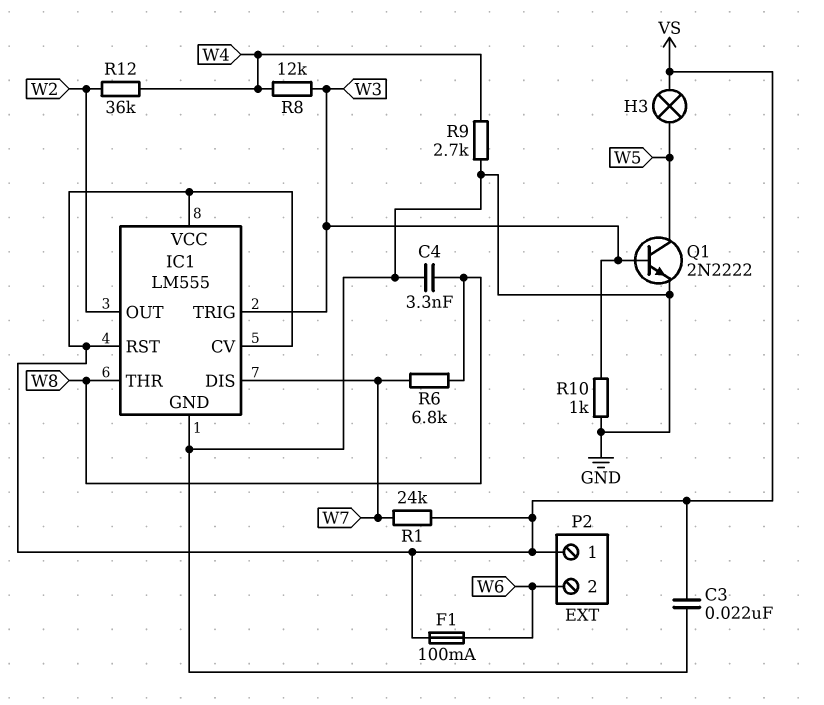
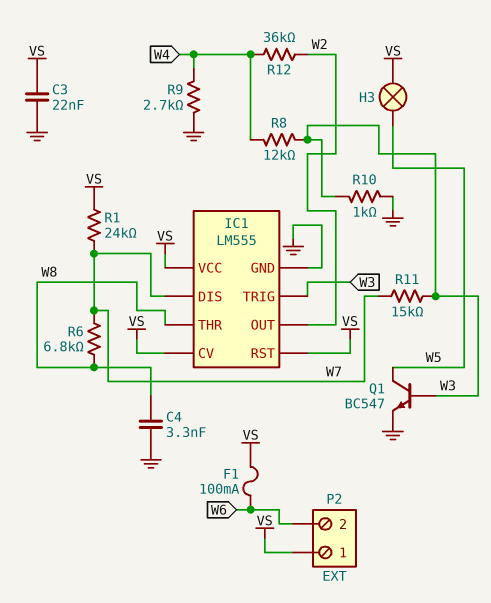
Q1: NPN 2N2222 (B W3, C W5, E GND) -> NPN BC547 (B W3, C W5, E GND)
R11: none -> 15k (W3, W7)

